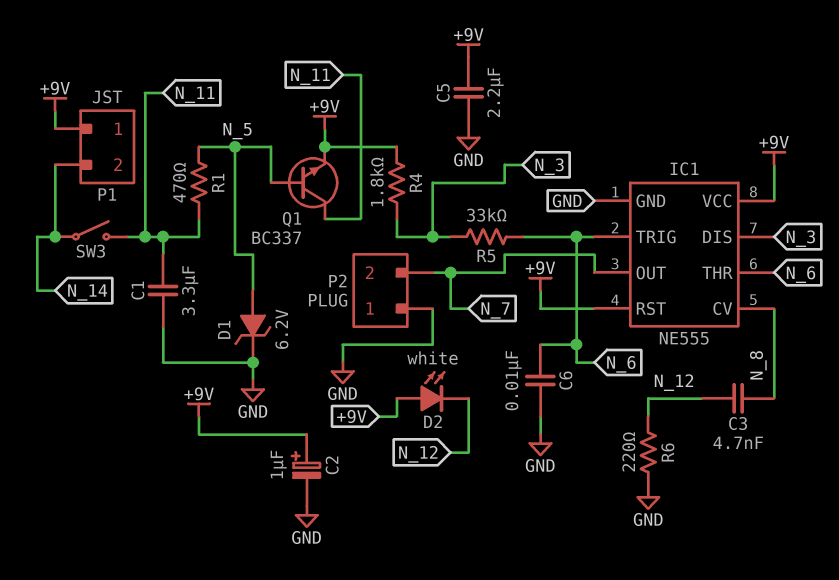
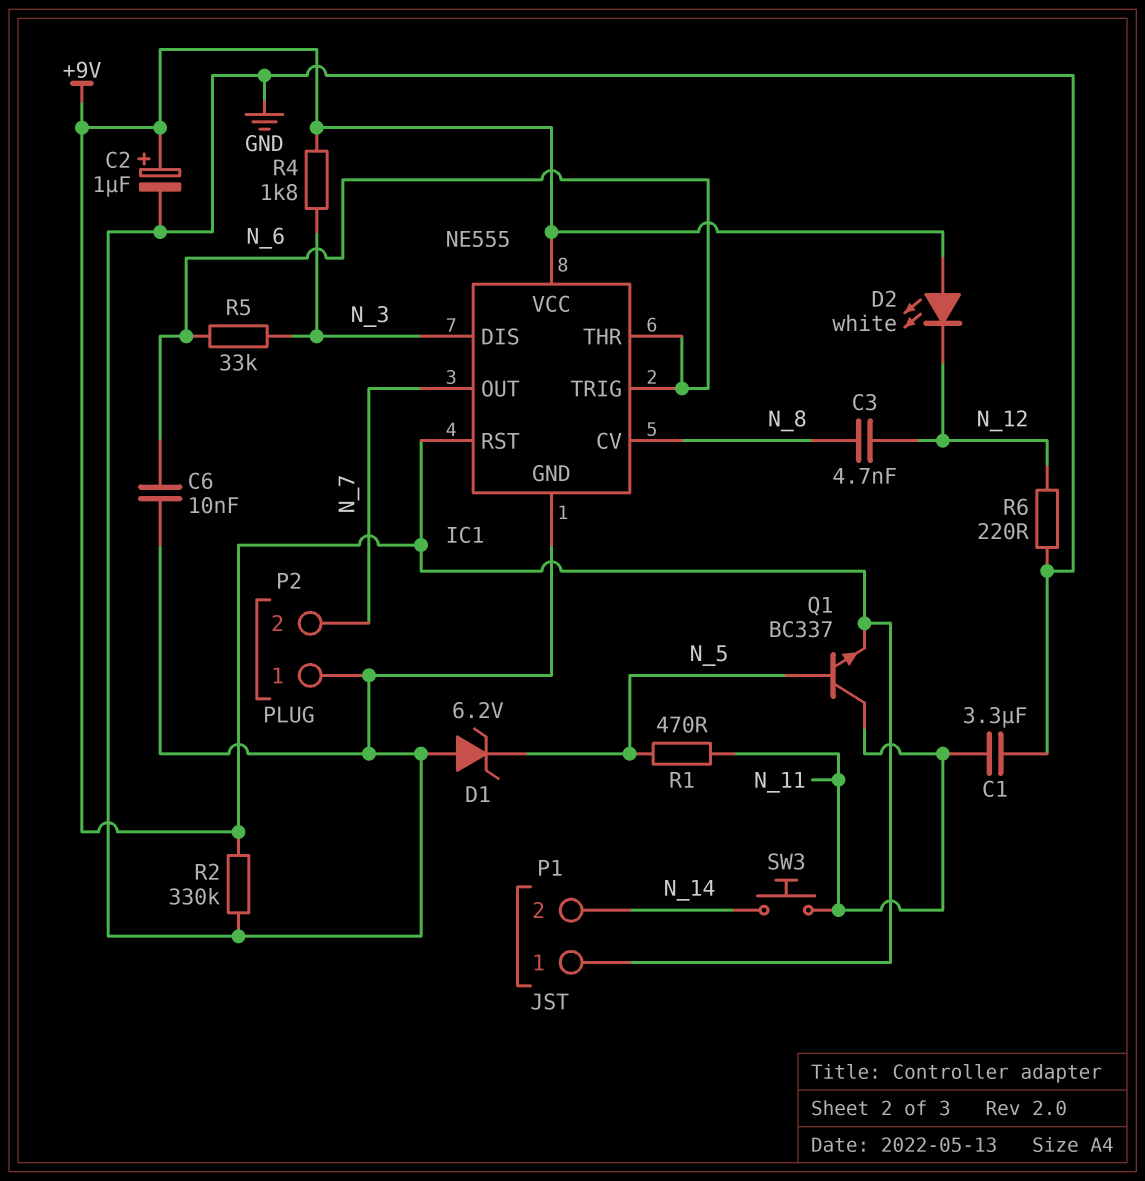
C5: 2.2uF (+9V, GND) -> none
D1: zener 6.2V (A N_5, K GND) -> zener 6.2V (A GND, K N_5)
R2: none -> 330k (+9V, GND)
SW3: switch (N_11, N_14) -> button (N_11, N_14)

